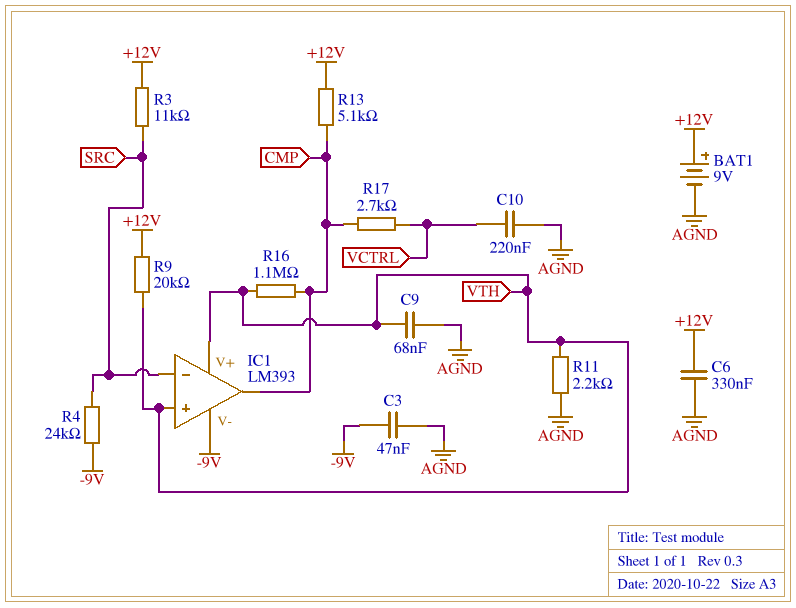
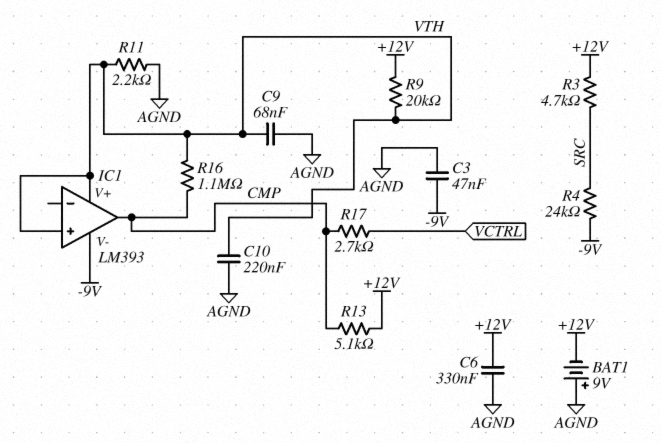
BAT1: 9V (plus +12V, minus AGND) -> 9V (plus AGND, minus +12V)
C10: 220nF (AGND, VCTRL) -> 220nF (AGND, VTH)
IC1 pin in-: SRC -> none
R3: 11k (+12V, SRC) -> 4.7k (+12V, SRC)

